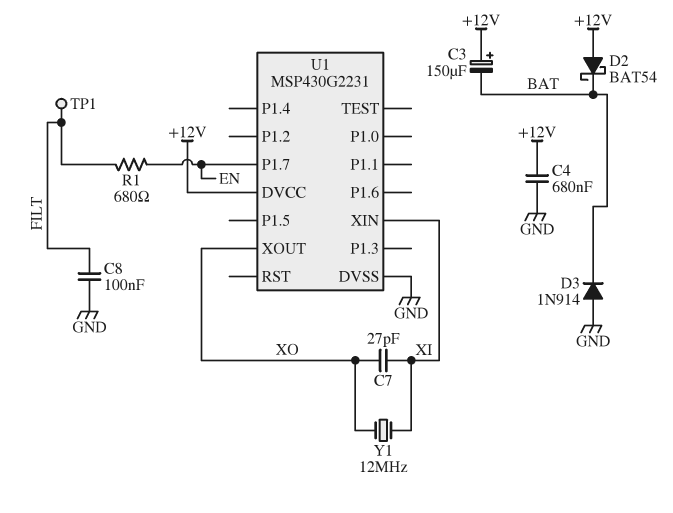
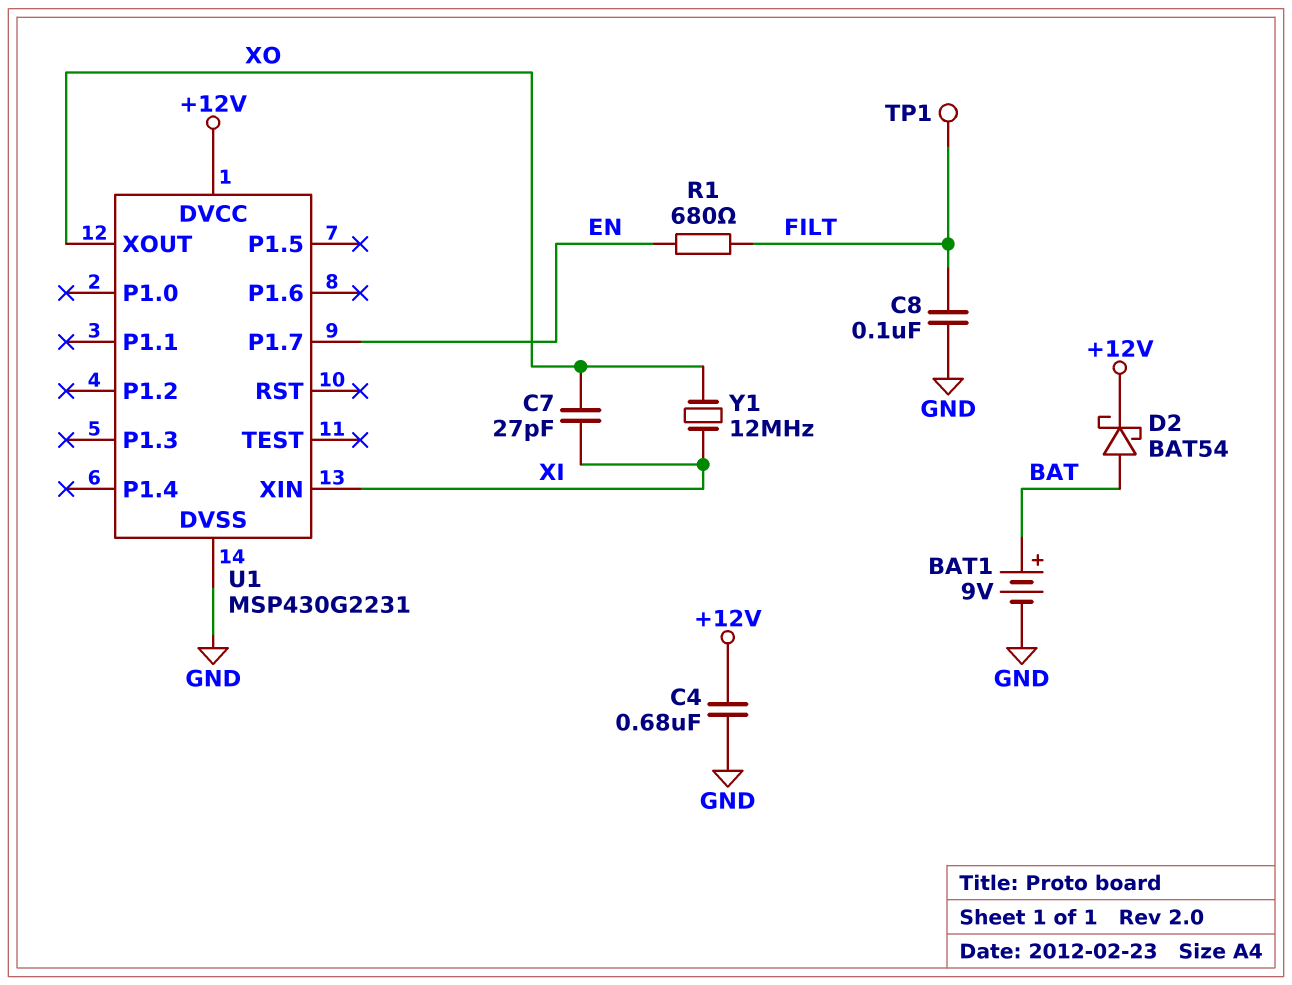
BAT1: none -> 9V (plus BAT, minus GND)
C3: 150uF (plus +12V, minus BAT) -> none
D2: schottky BAT54 (A +12V, K BAT) -> schottky BAT54 (A BAT, K +12V)
D3: diode 1N914 (A GND, K BAT) -> none

